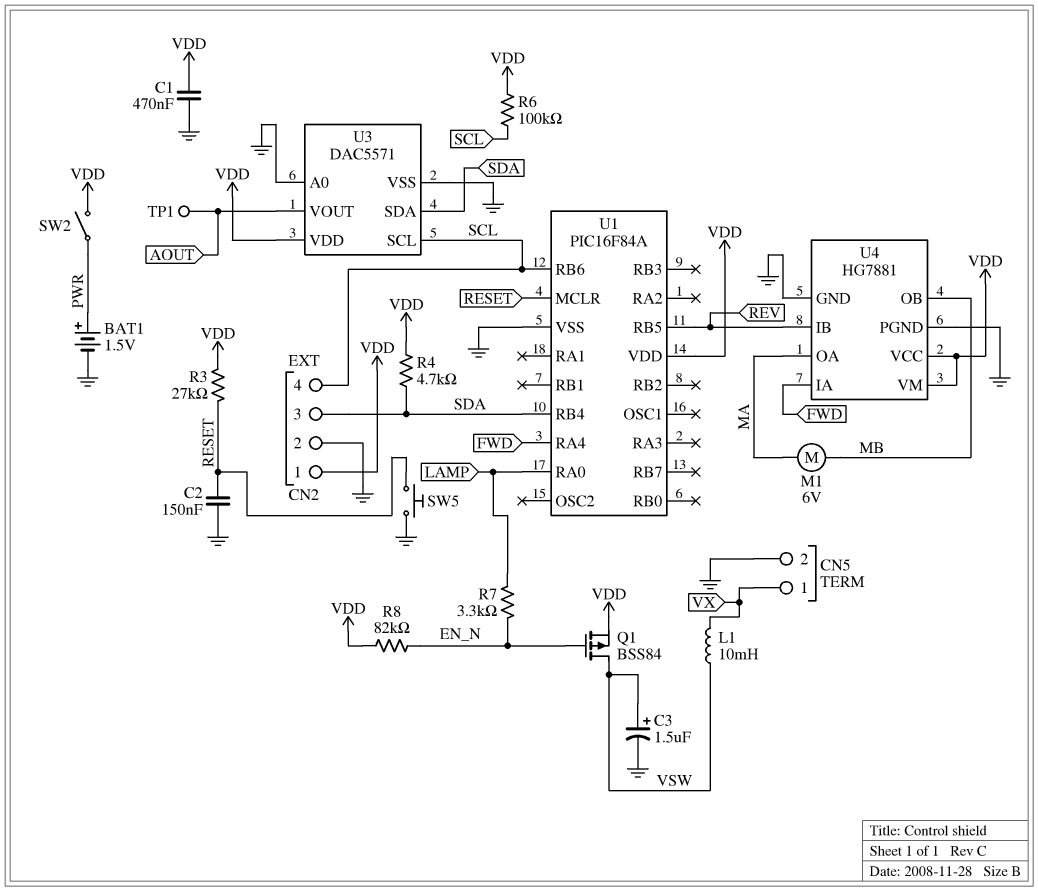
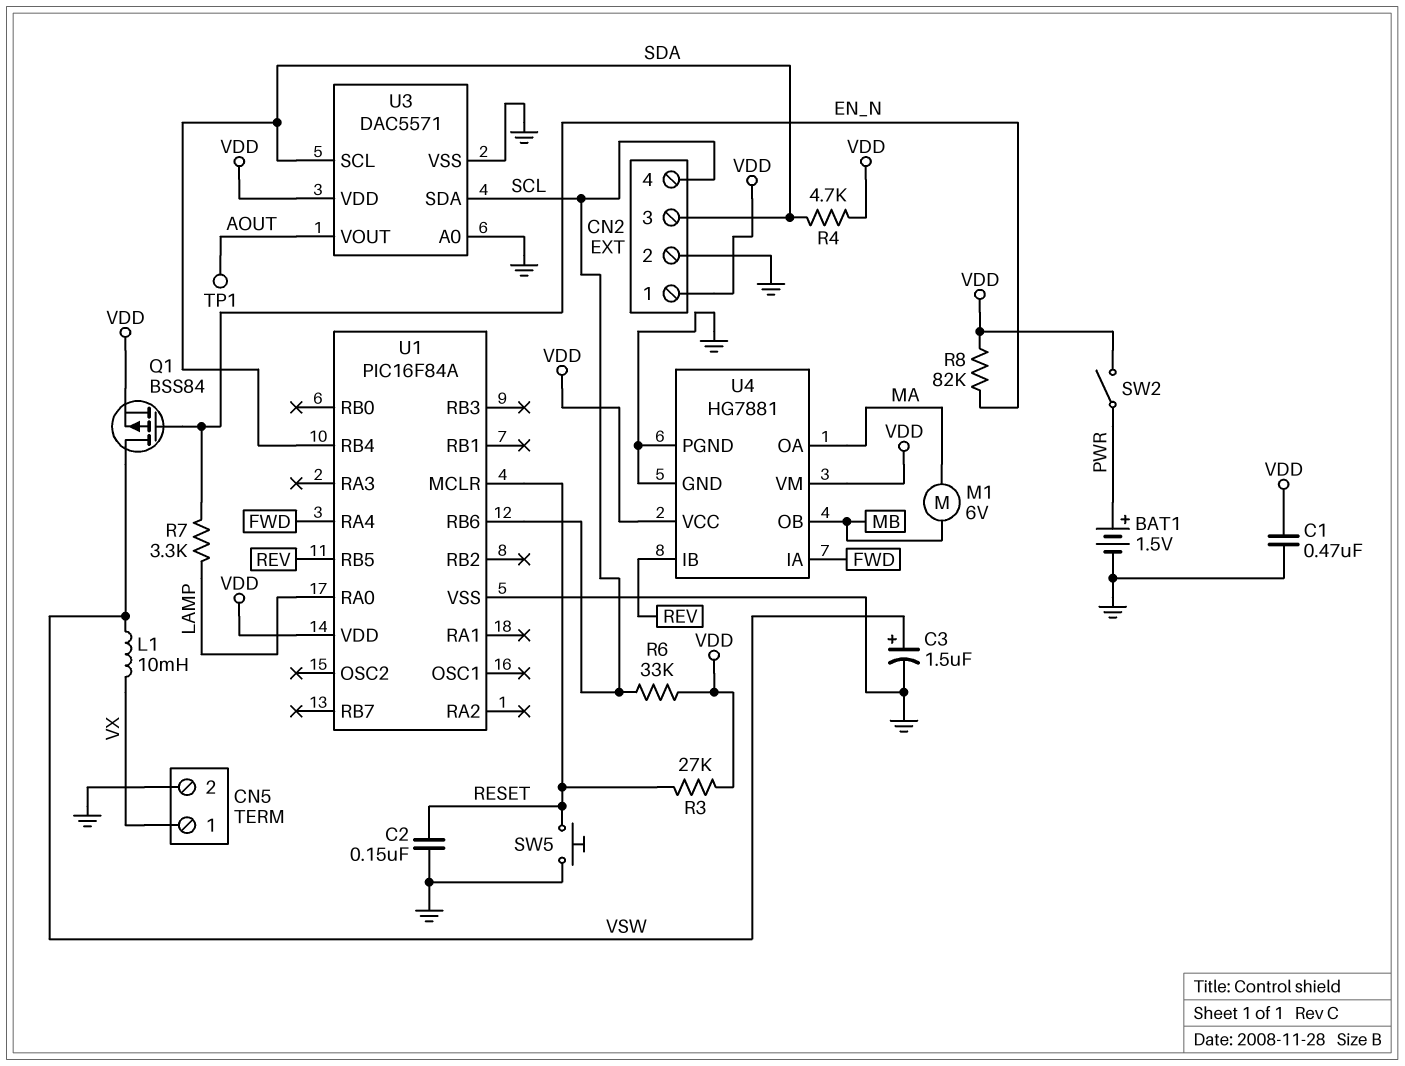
R6: 100k (SCL, VDD) -> 33k (SCL, VDD)
U3 pin SCL: SCL -> SDA
U3 pin SDA: SDA -> SCL

